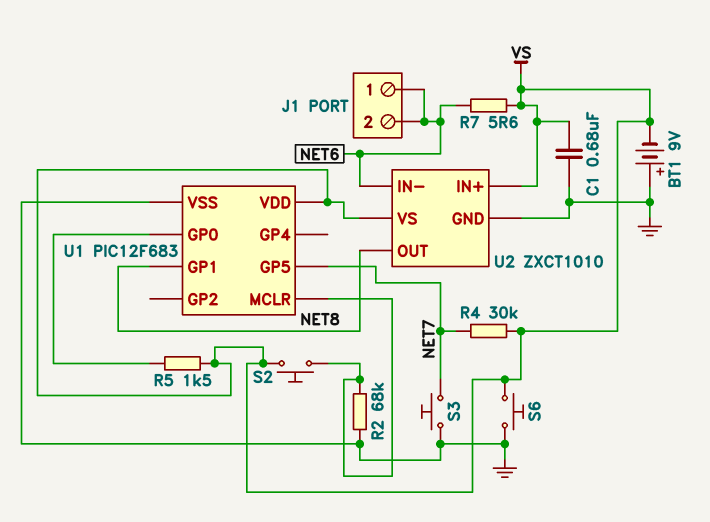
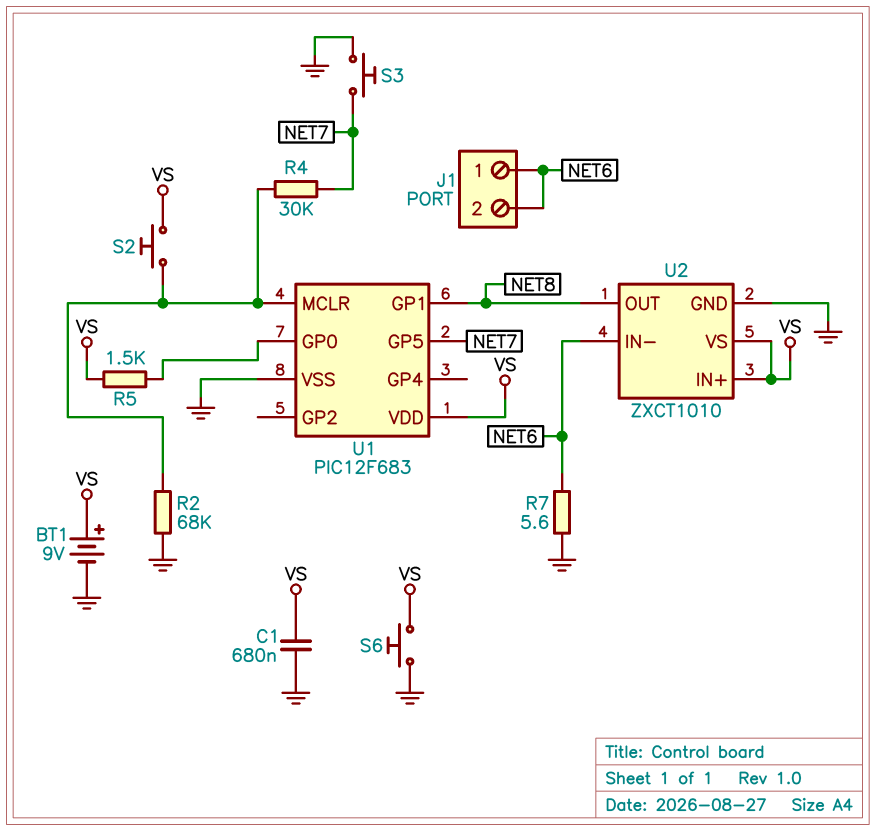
BT1: 9V (plus GND, minus VS) -> 9V (plus VS, minus GND)
R4: 30k (NET7, VS) -> 30k (NET7, U1/MCLR)
R7: 5.6 (NET6, VS) -> 5.6 (GND, NET6)

